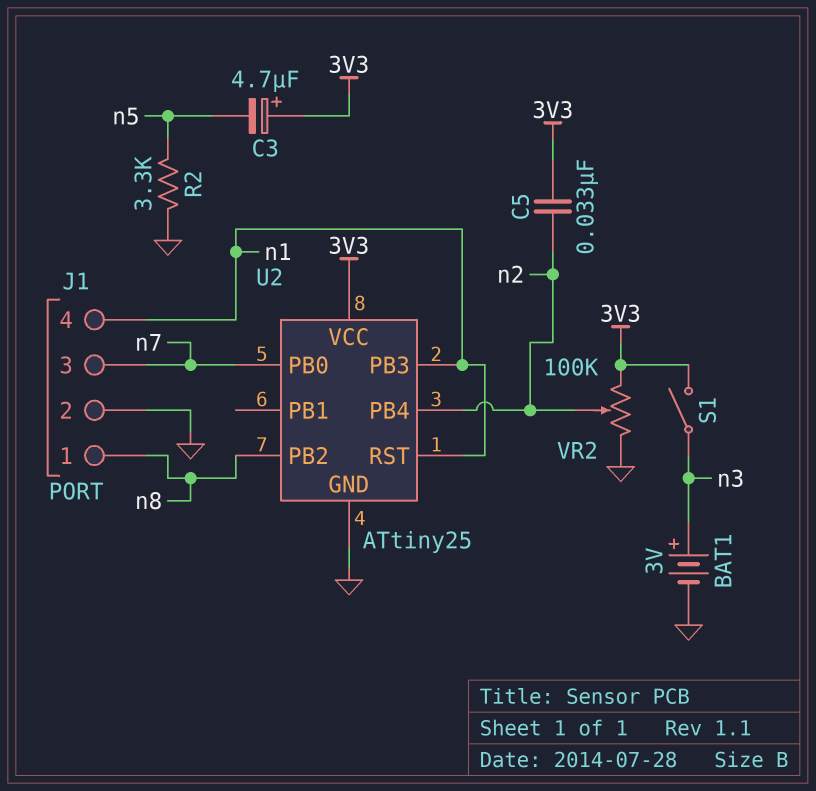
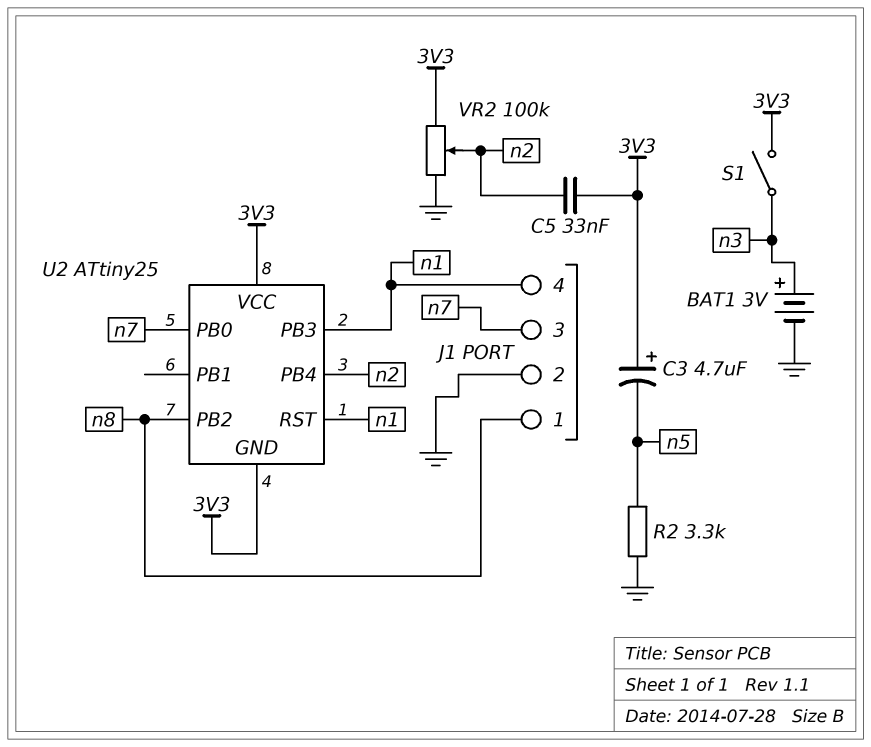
U2 pin GND: GND -> 3V3

